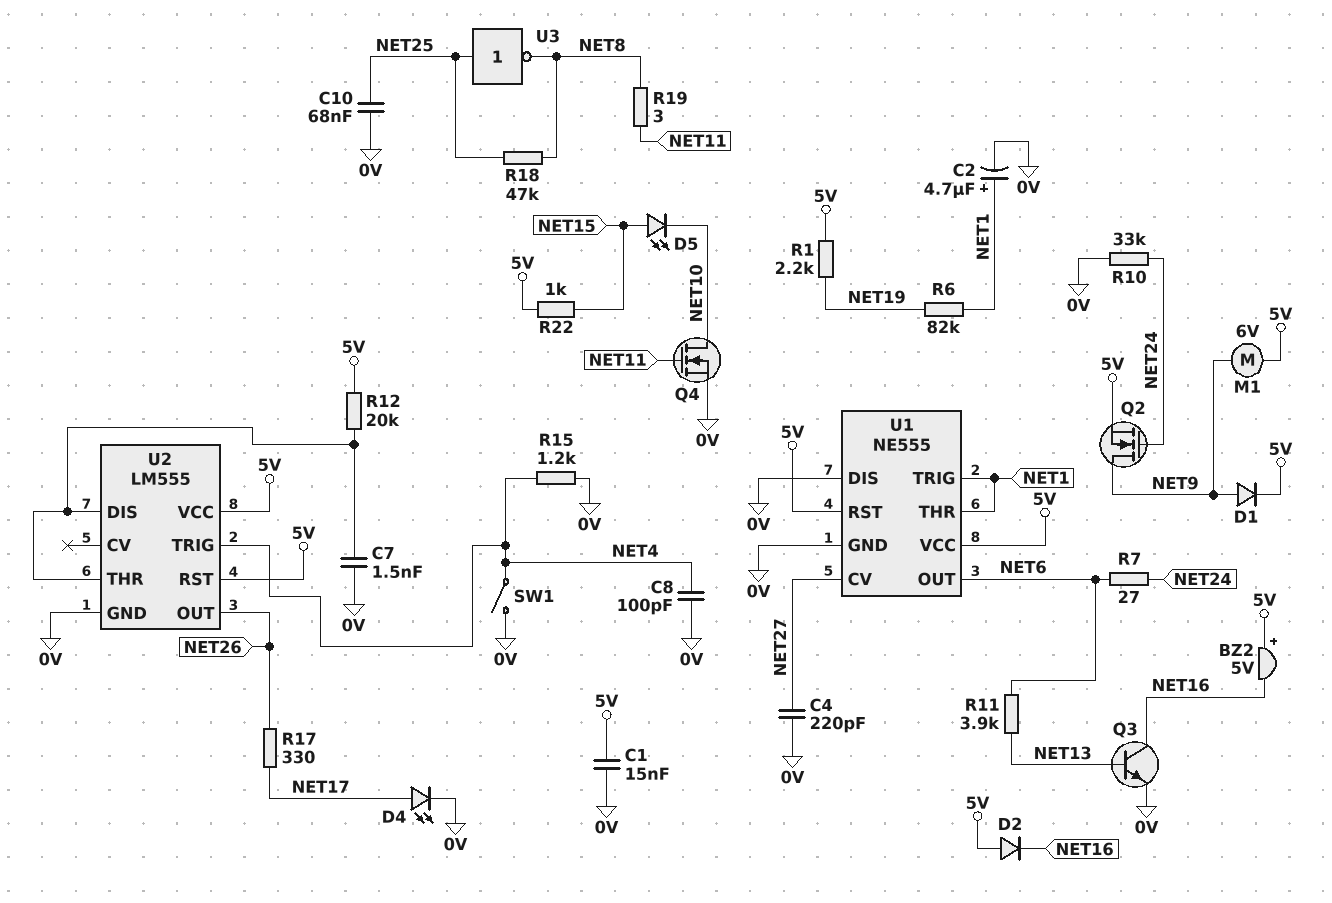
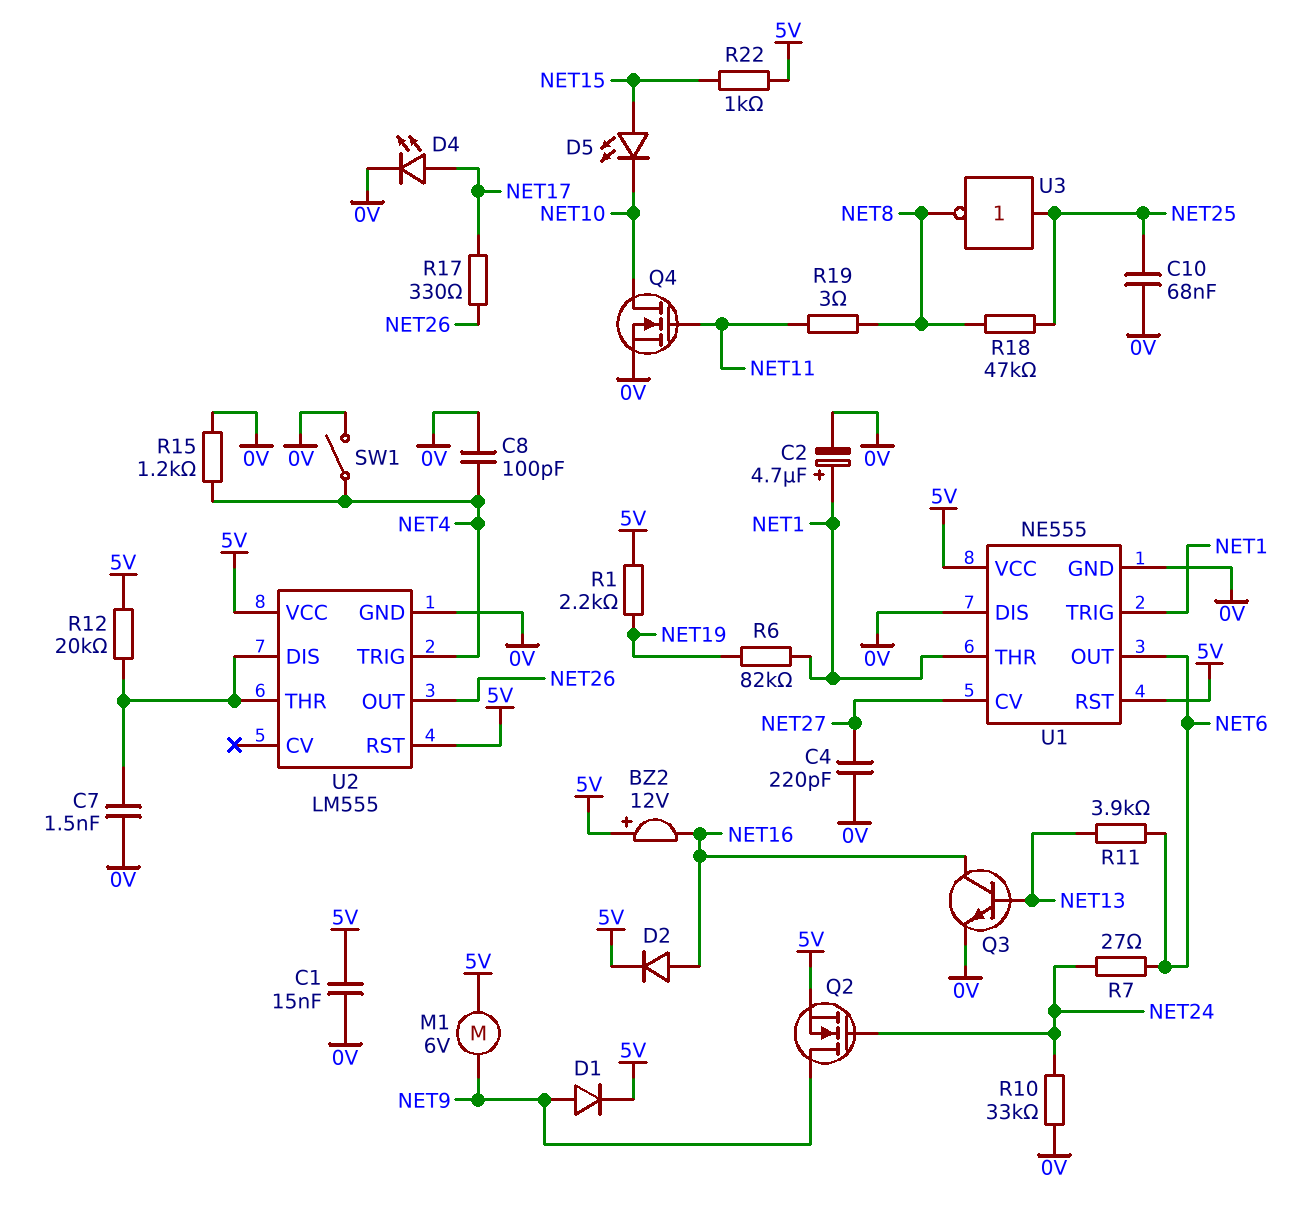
BZ2: buzzer 5V (plus 5V, minus NET16) -> buzzer 12V (plus 5V, minus NET16)
D2: diode (A 5V, K NET16) -> diode (A NET16, K 5V)

